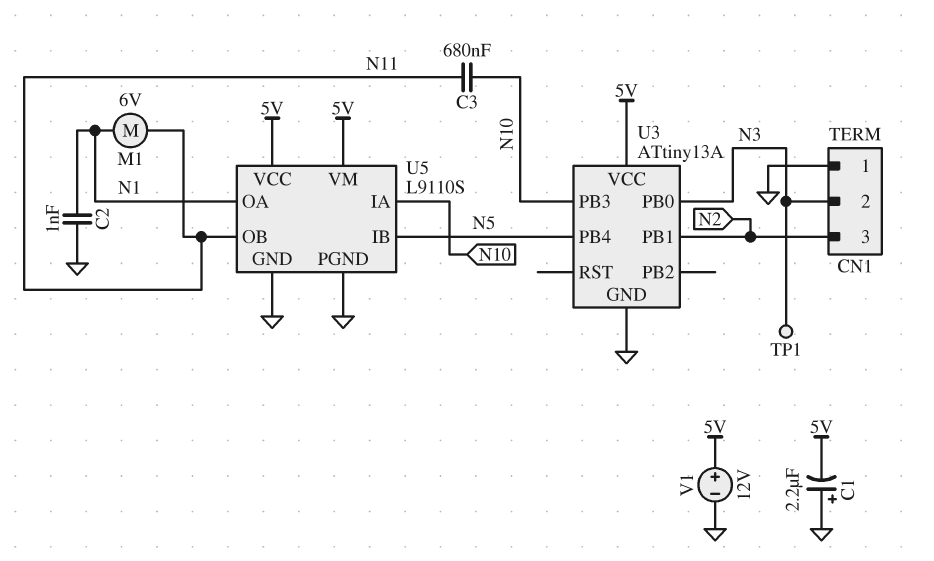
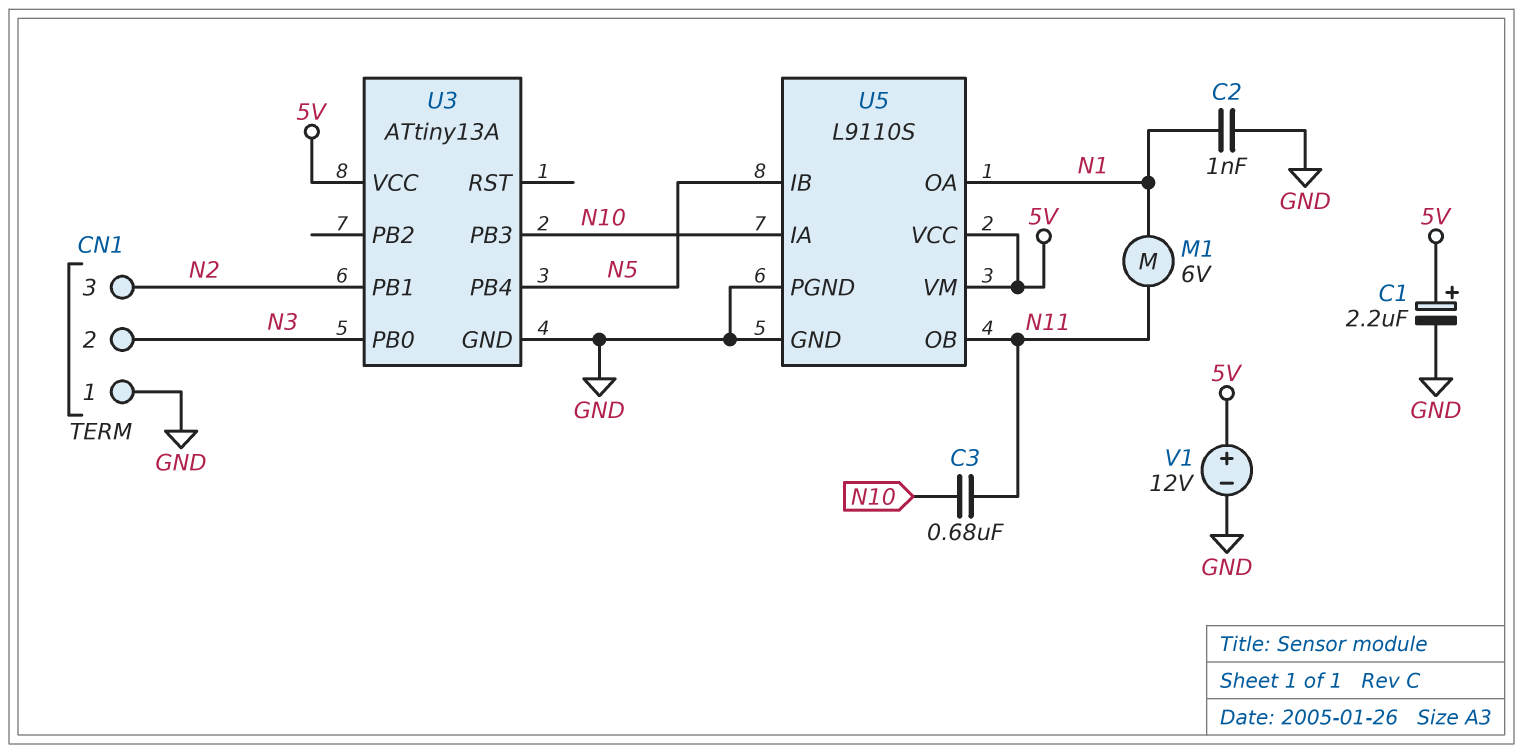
C1: 2.2uF (plus GND, minus 5V) -> 2.2uF (plus 5V, minus GND)
TP1: test point (N3) -> none

